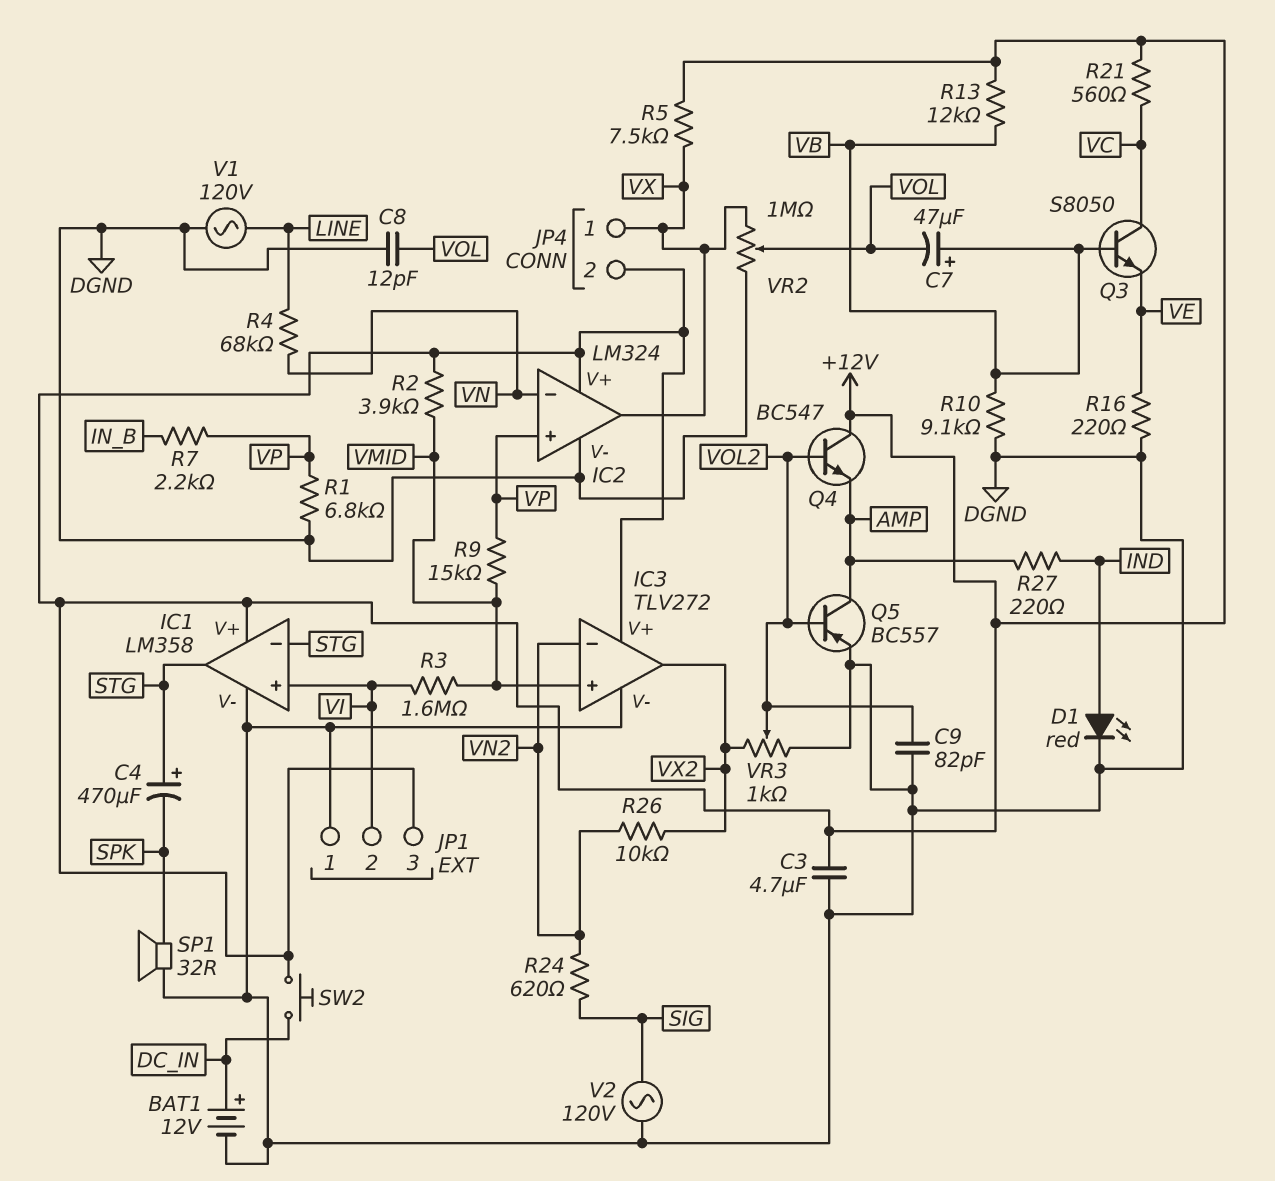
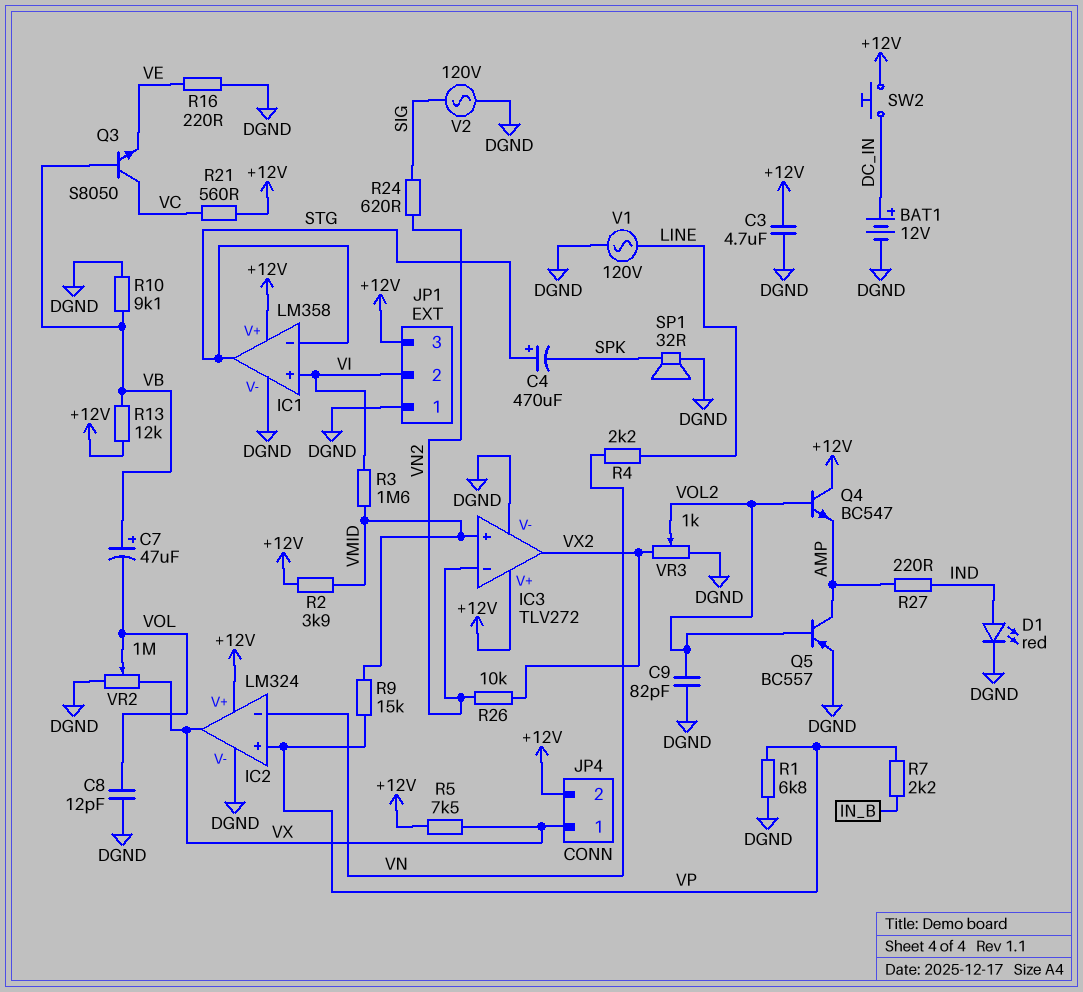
R4: 68k (LINE, VN) -> 2.2k (LINE, VN)

